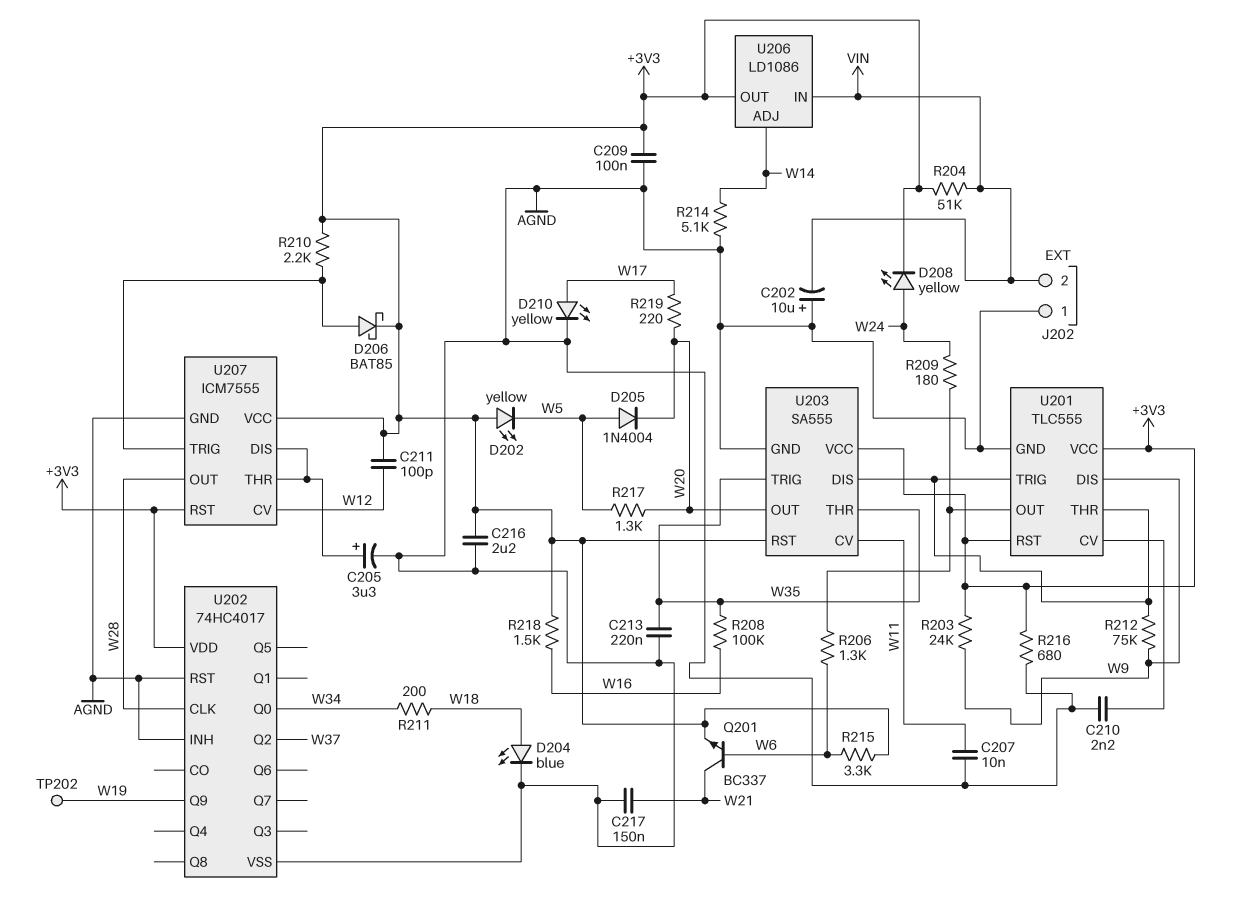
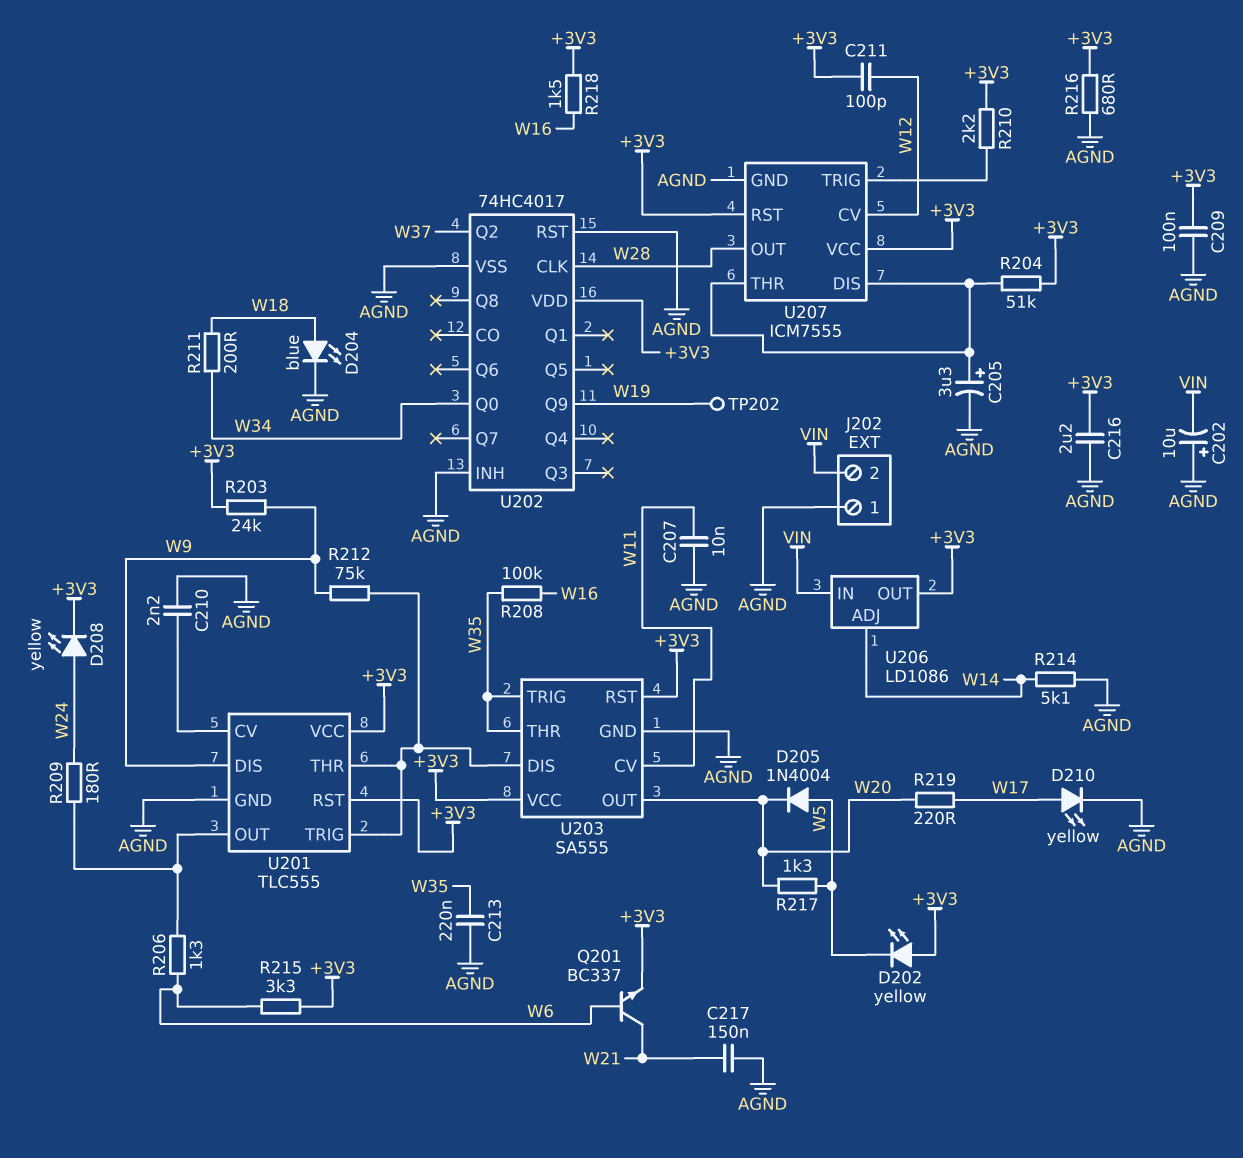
D206: schottky BAT85 (A U207/TRIG, K +3V3) -> none
R204: 51k (+3V3, VIN) -> 51k (+3V3, U207/DIS)

